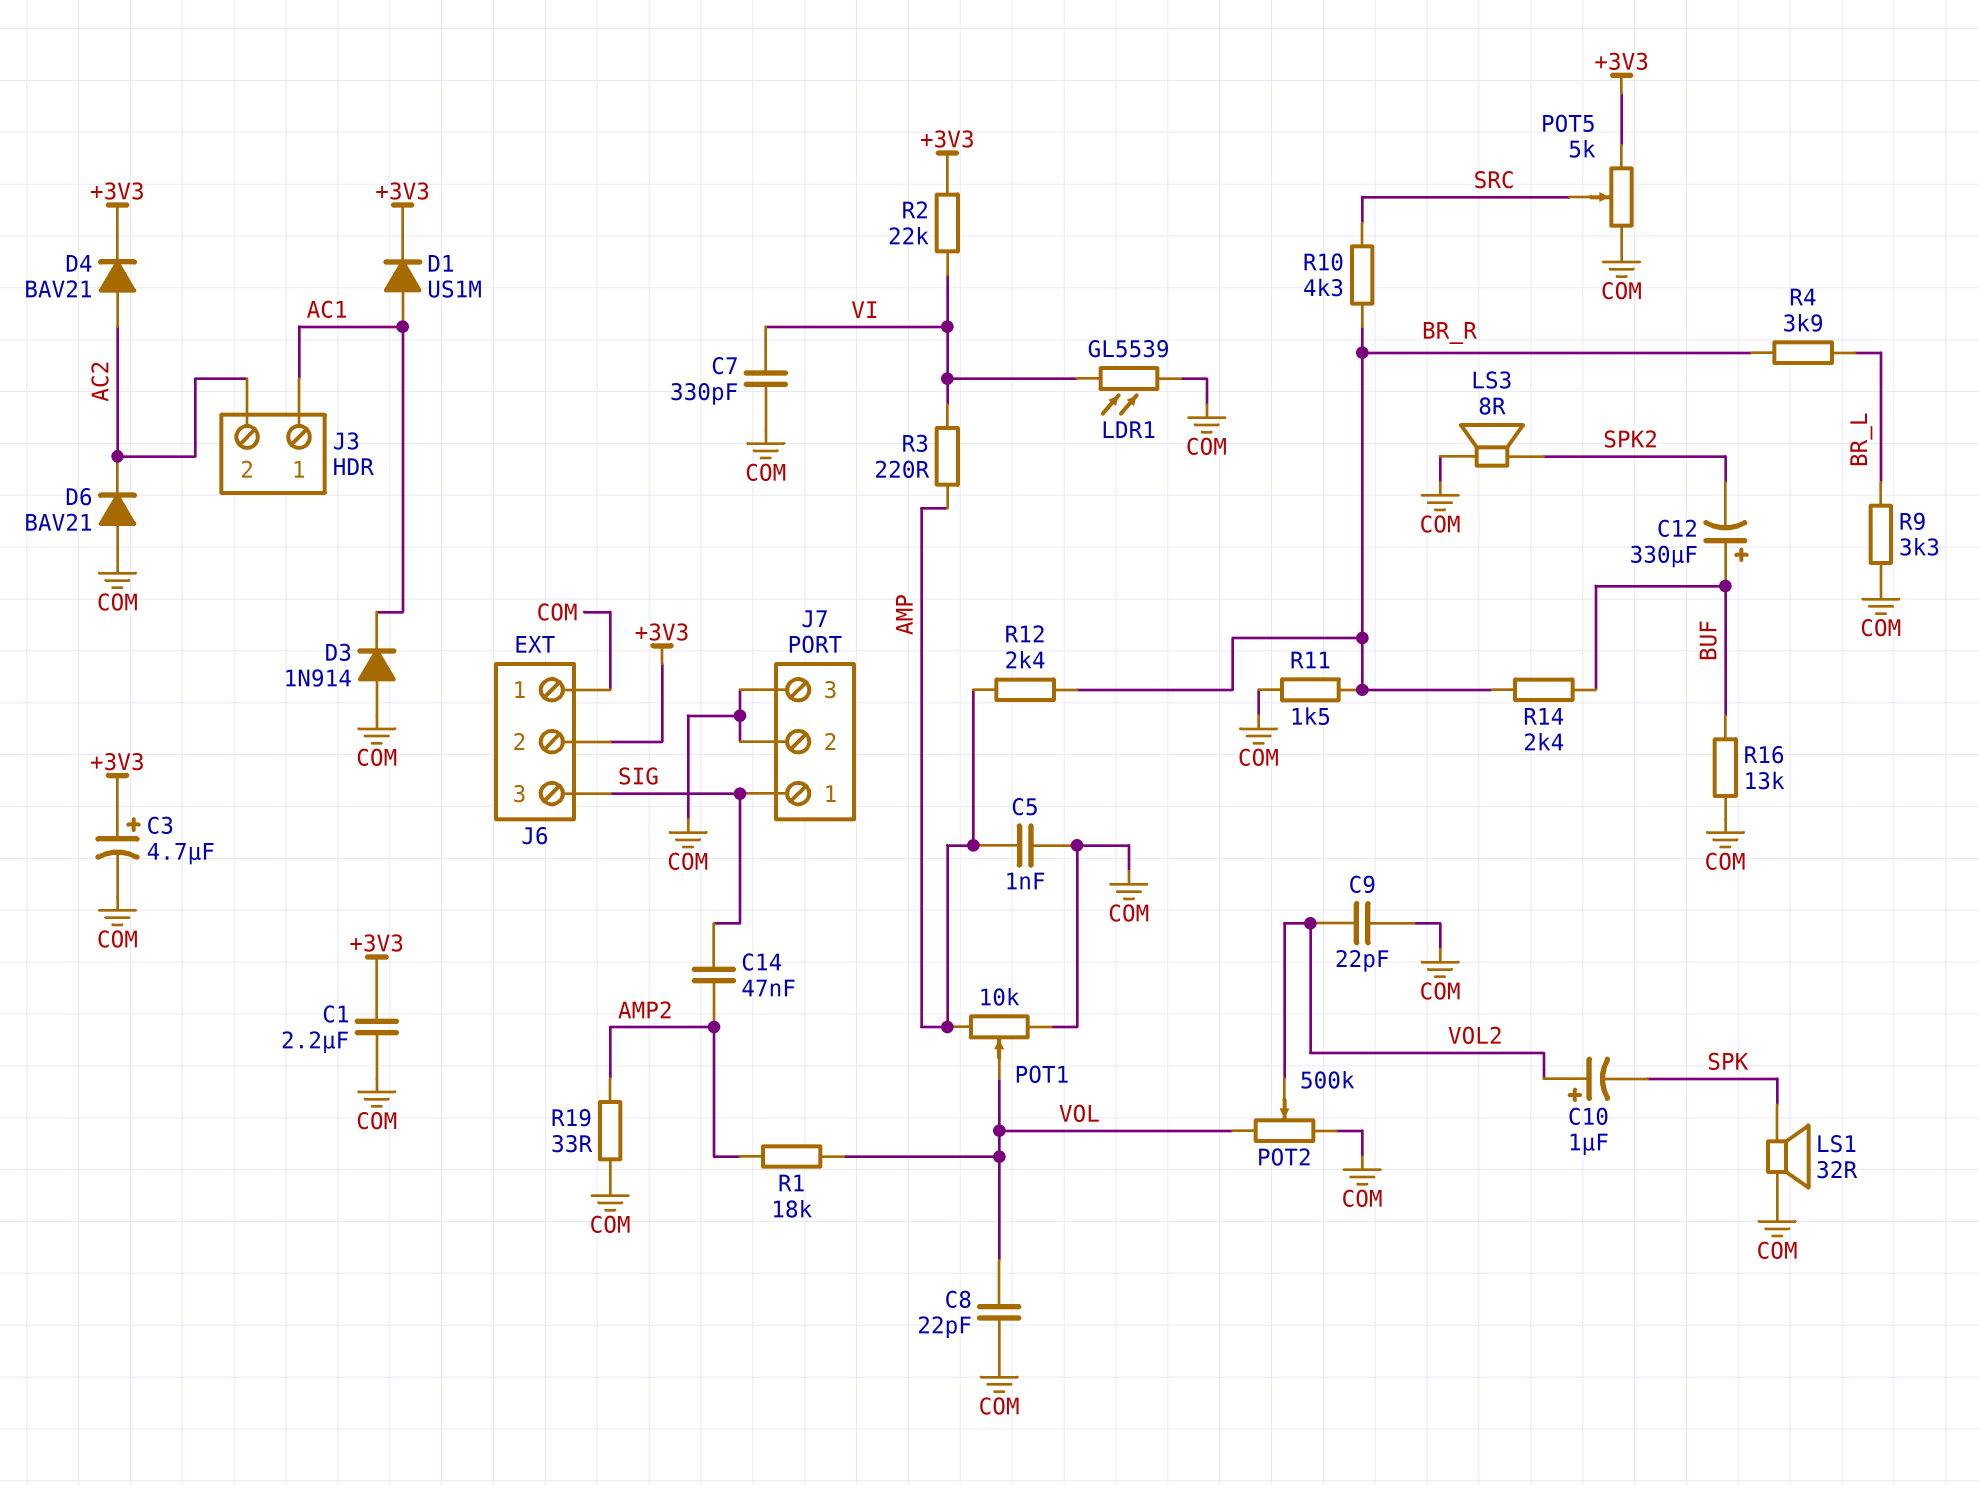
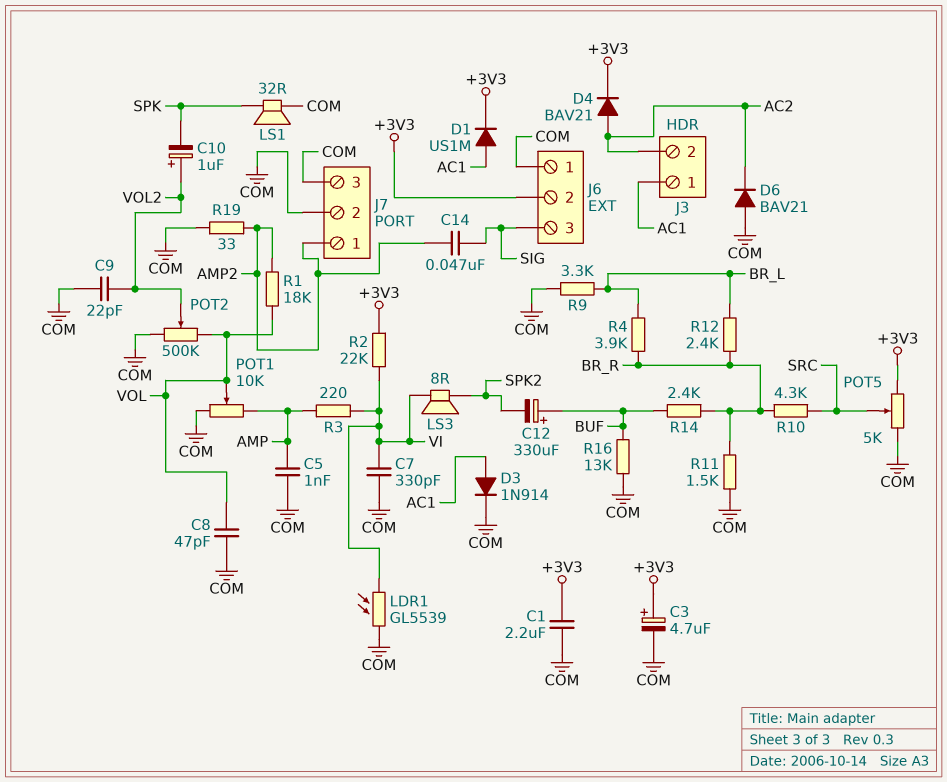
C8: 22pF (COM, VOL) -> 47pF (COM, VOL)
D3: diode 1N914 (A COM, K AC1) -> diode 1N914 (A AC1, K COM)
J7 pin 1: SIG -> AMP2
LS3: speaker 8R (COM, SPK2) -> speaker 8R (SPK2, VI)
R12: 2.4k (AMP, BR_R) -> 2.4k (BR_L, BR_R)

